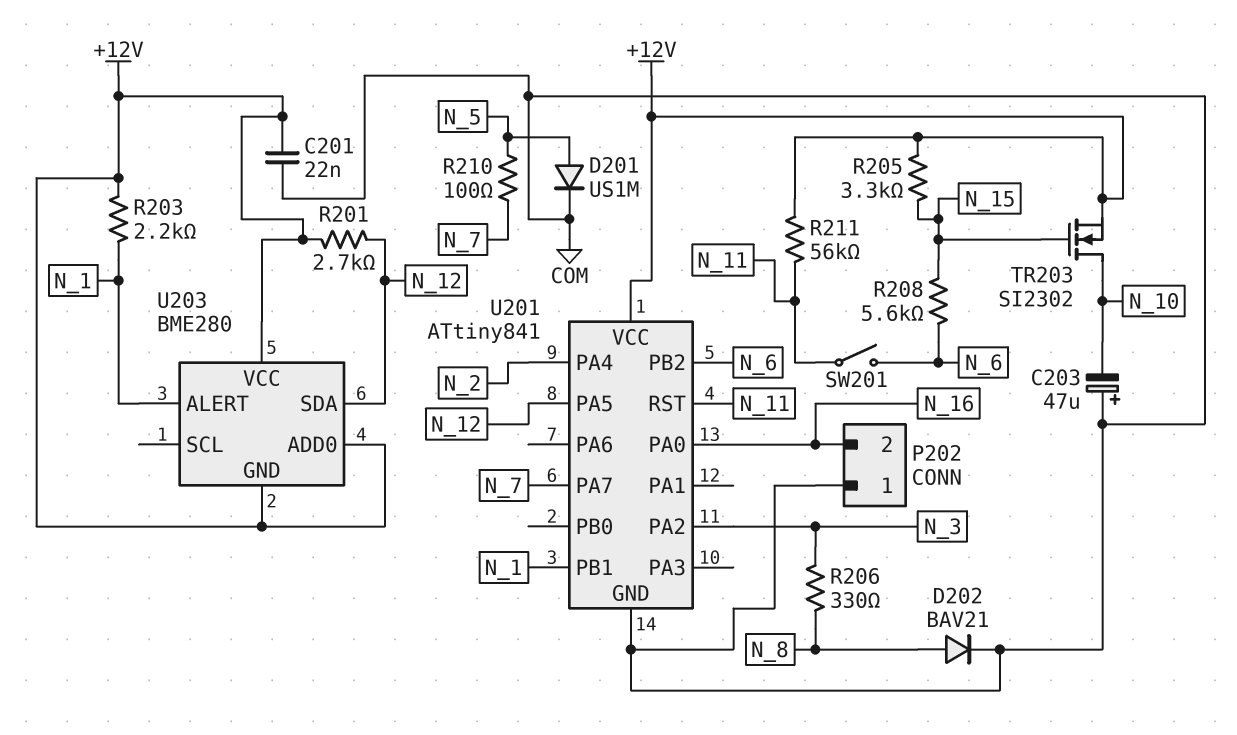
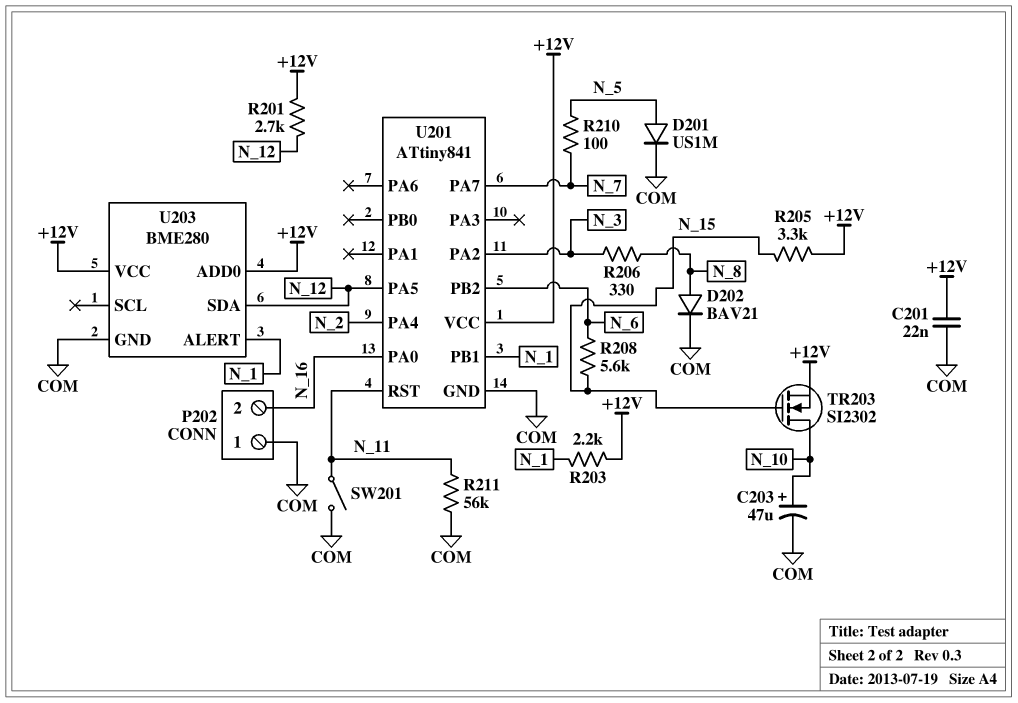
C203: 47uF (plus COM, minus N_10) -> 47uF (plus N_10, minus COM)
R211: 56k (+12V, N_11) -> 56k (COM, N_11)
SW201: switch (N_6, N_11) -> switch (COM, N_11)
U203 pin GND: +12V -> COM

